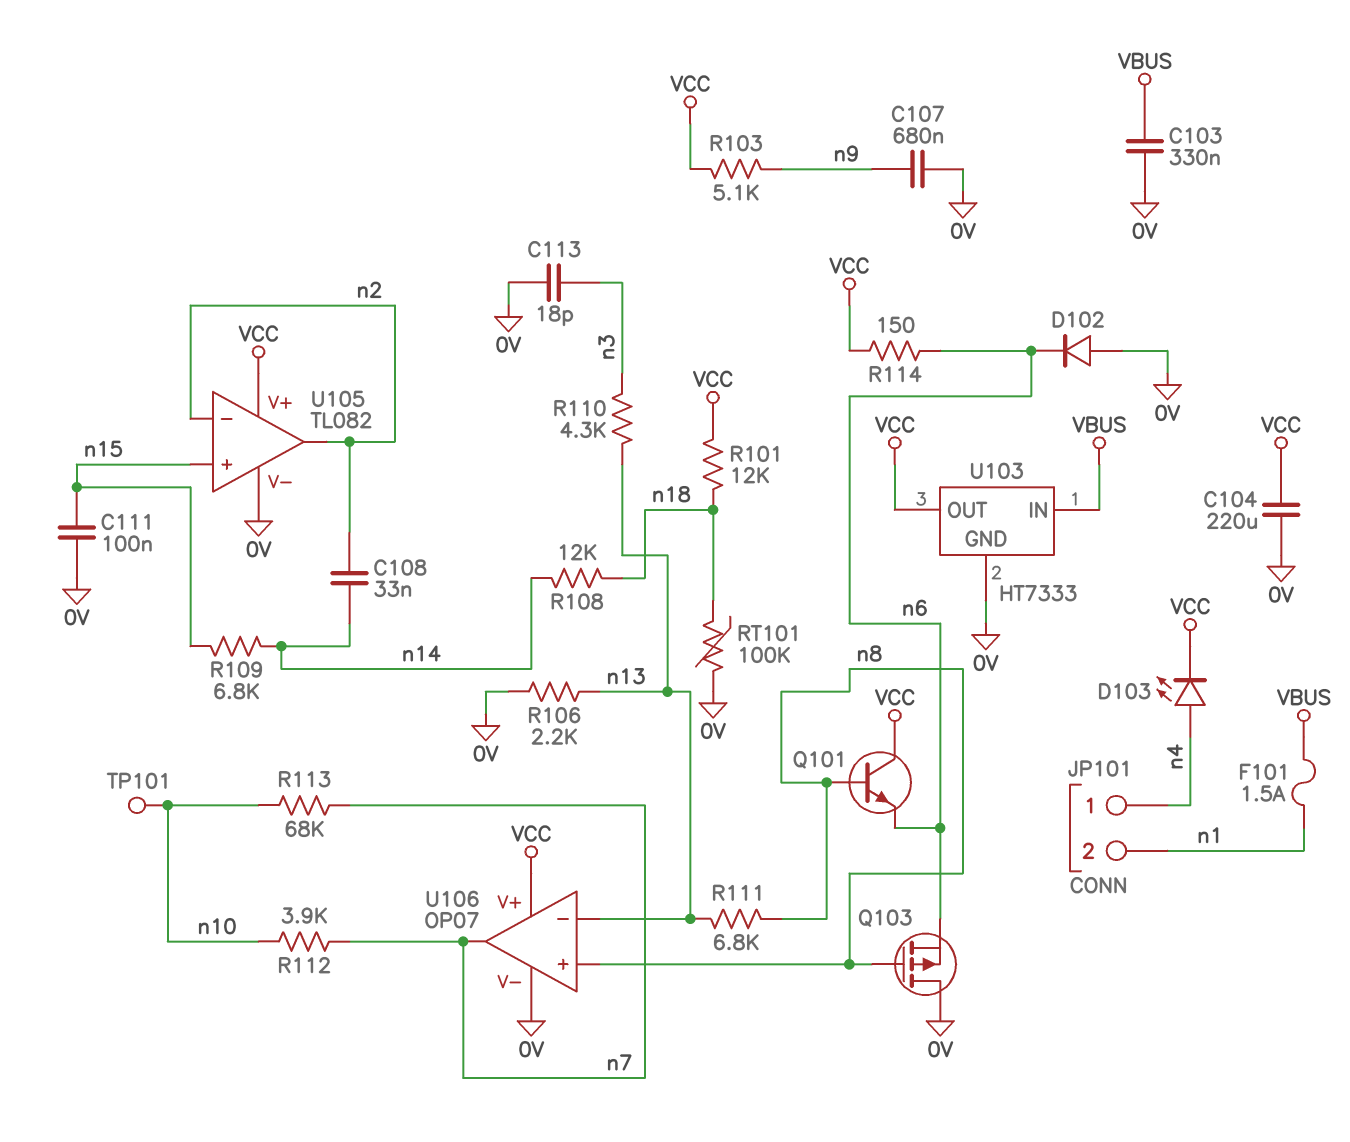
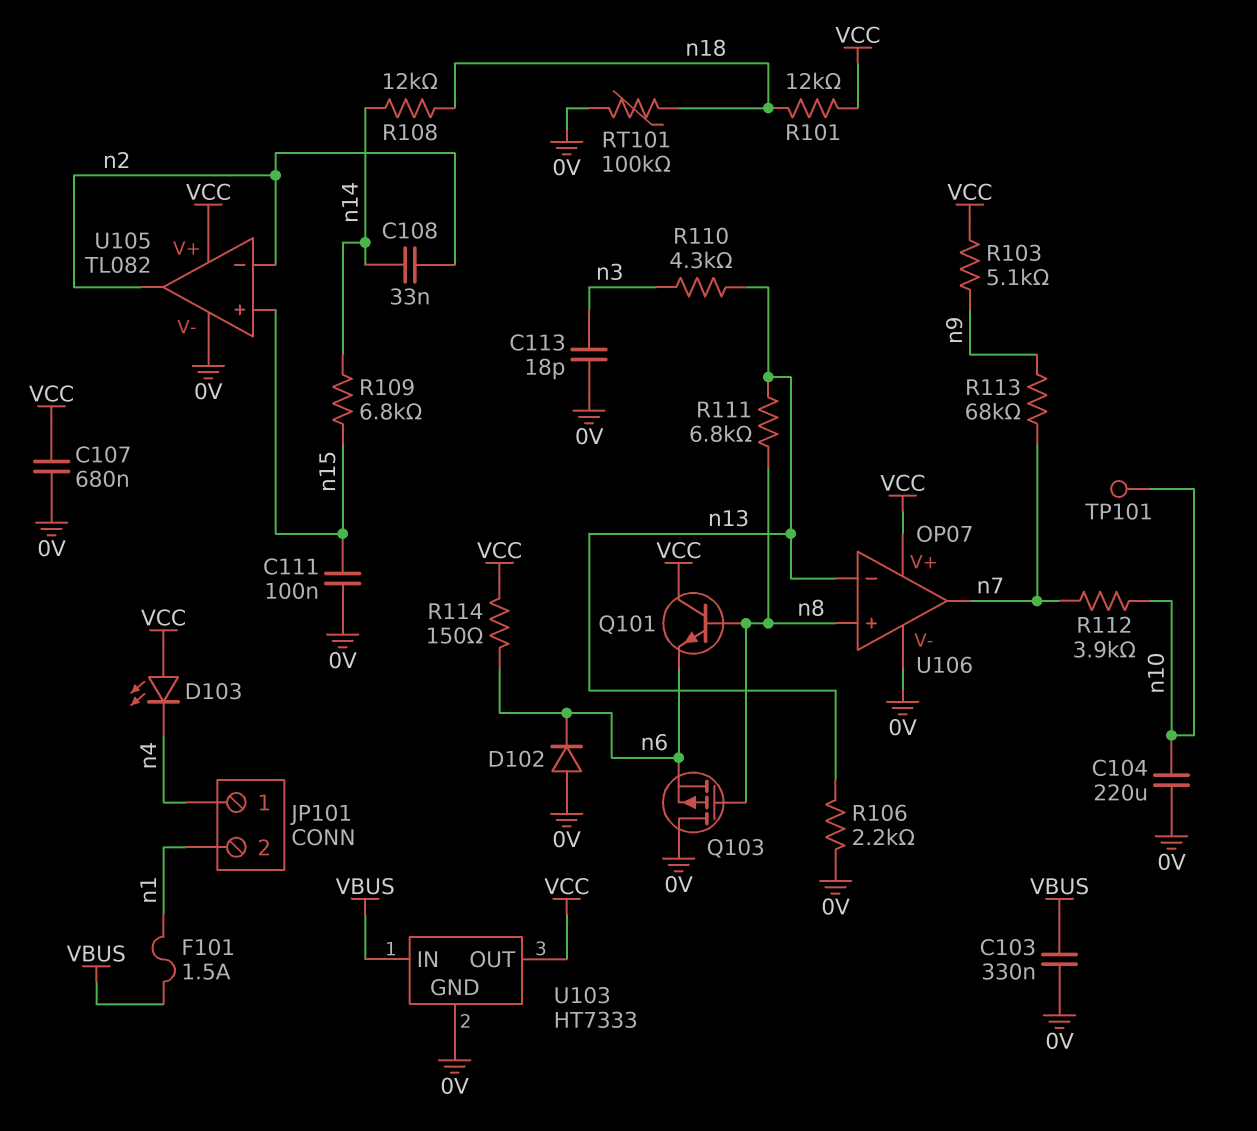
C104: 220uF (0V, VCC) -> 220uF (0V, n10)
C107: 680nF (0V, n9) -> 680nF (0V, VCC)
D103: LED (A n4, K VCC) -> LED (A VCC, K n4)
R113: 68k (n7, n10) -> 68k (n7, n9)

